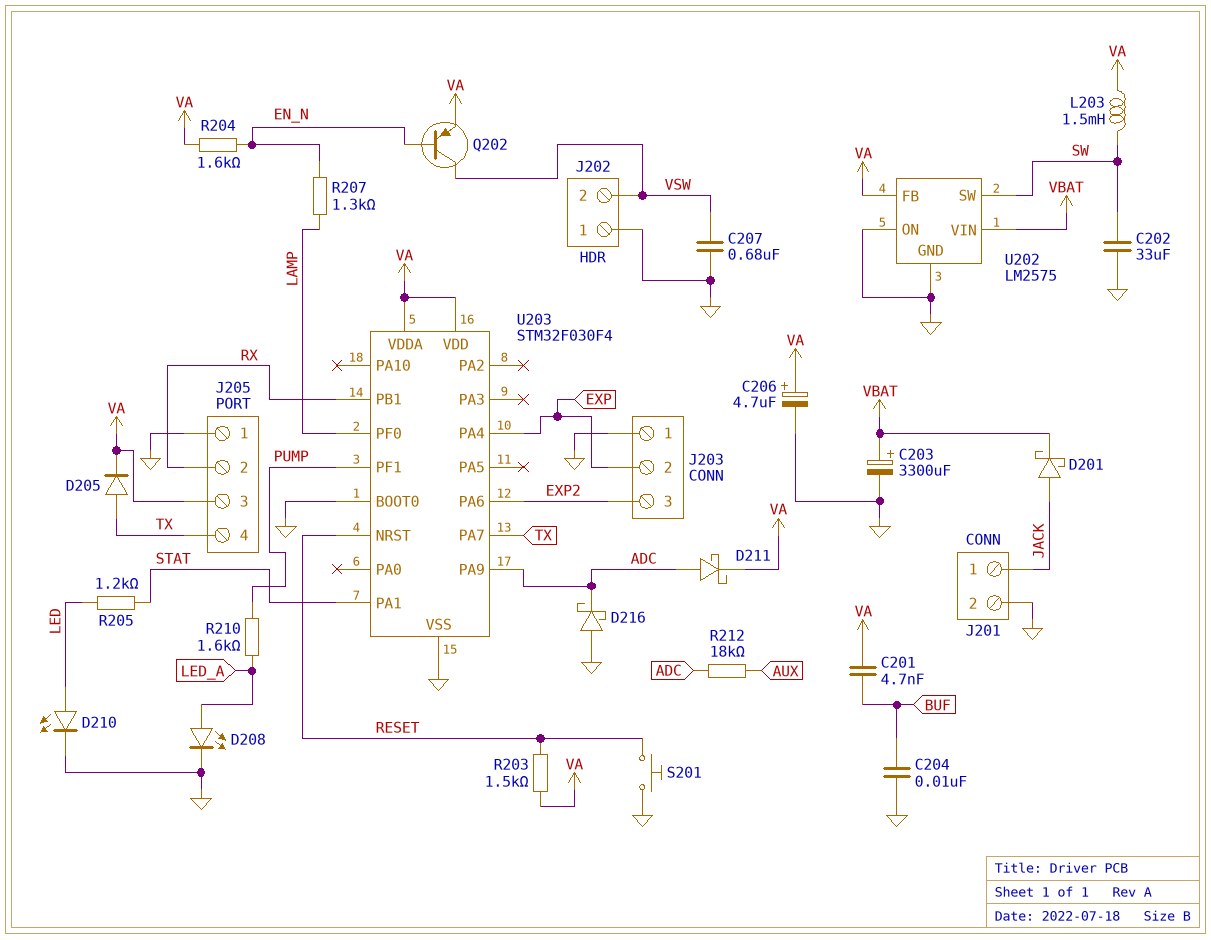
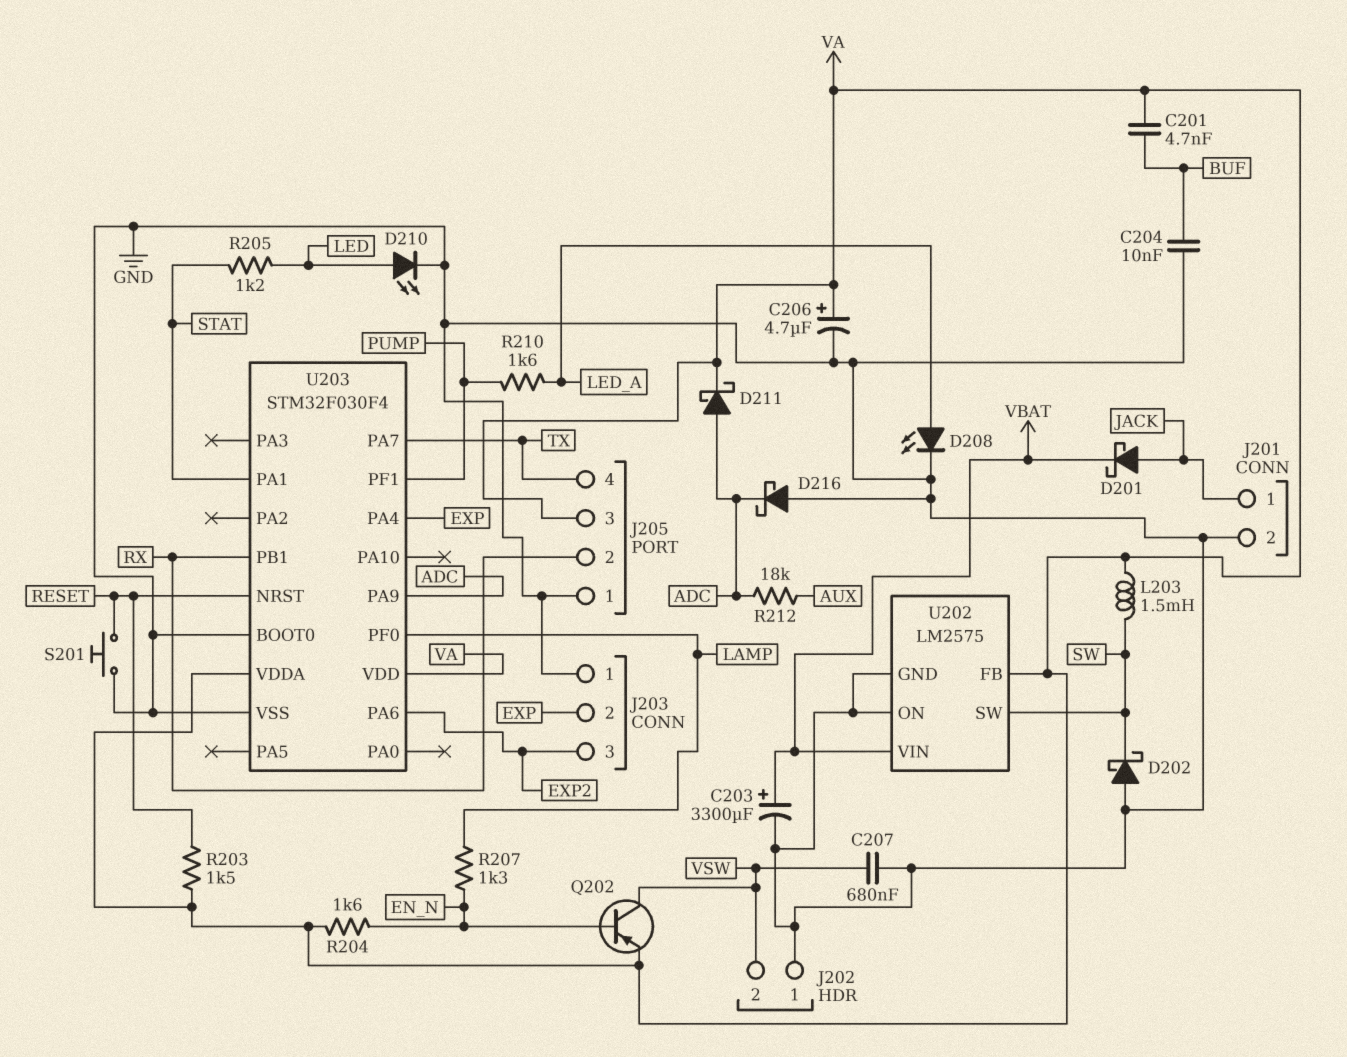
C202: 33uF (GND, SW) -> none
D202: none -> schottky (A GND, K SW)
D205: diode (A TX, K VA) -> none

